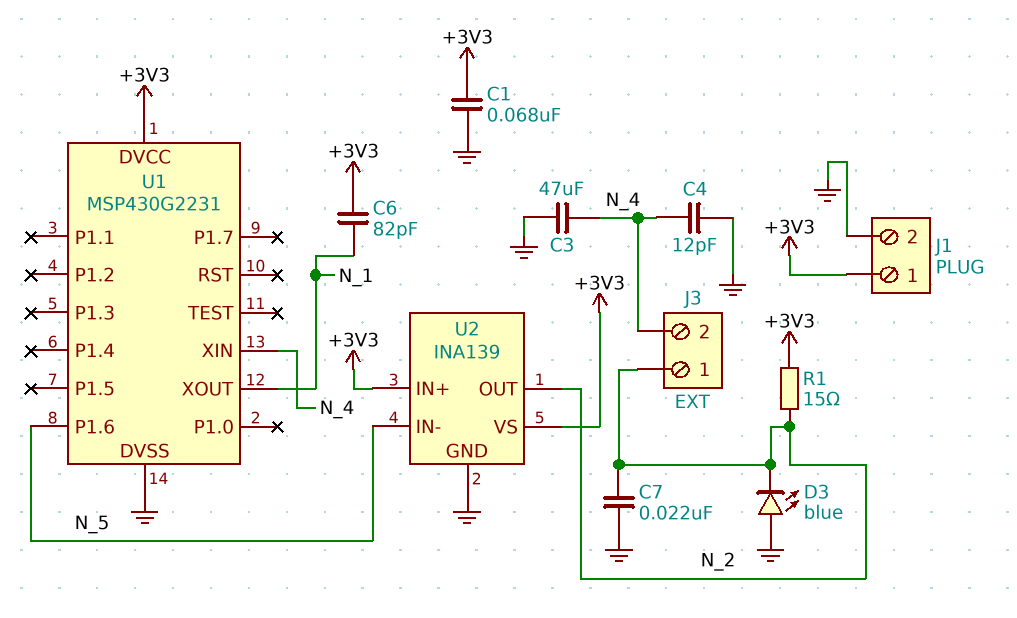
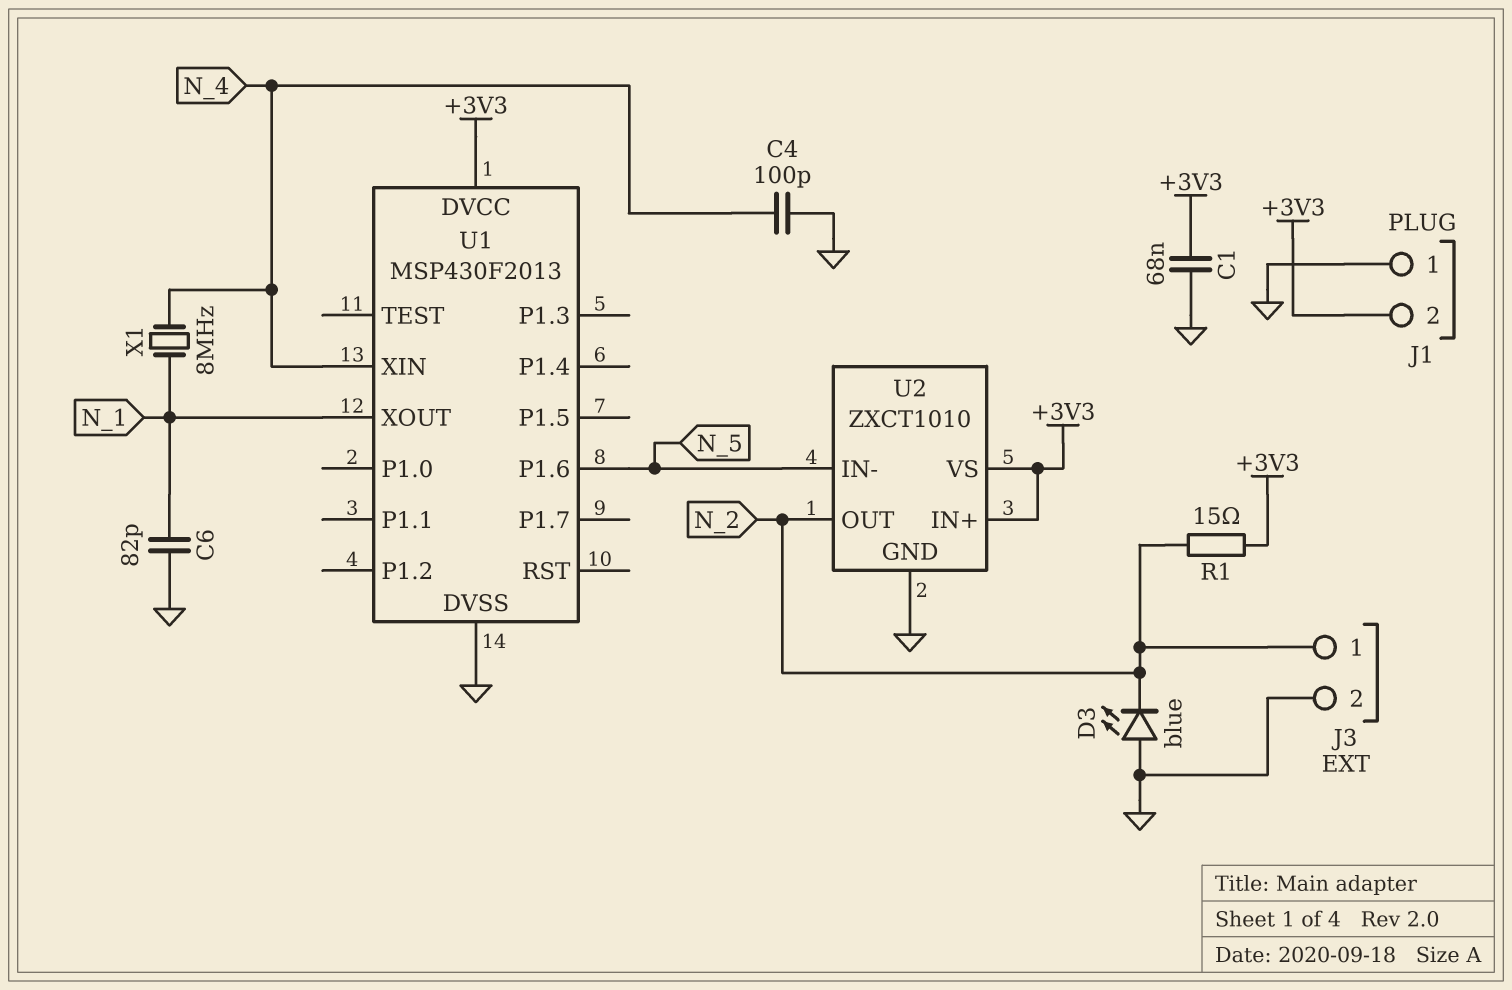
C3: 47uF (GND, N_4) -> none
C4: 12pF (GND, N_4) -> 100pF (GND, N_4)
C6: 82pF (+3V3, N_1) -> 82pF (GND, N_1)
C7: 22nF (GND, N_2) -> none
J1 pin 1: +3V3 -> GND
J1 pin 2: GND -> +3V3
J3 pin 2: N_4 -> GND
U1: MSP430G2231 -> MSP430F2013
U2: INA139 -> ZXCT1010
X1: none -> 8MHz (N_1, N_4)

